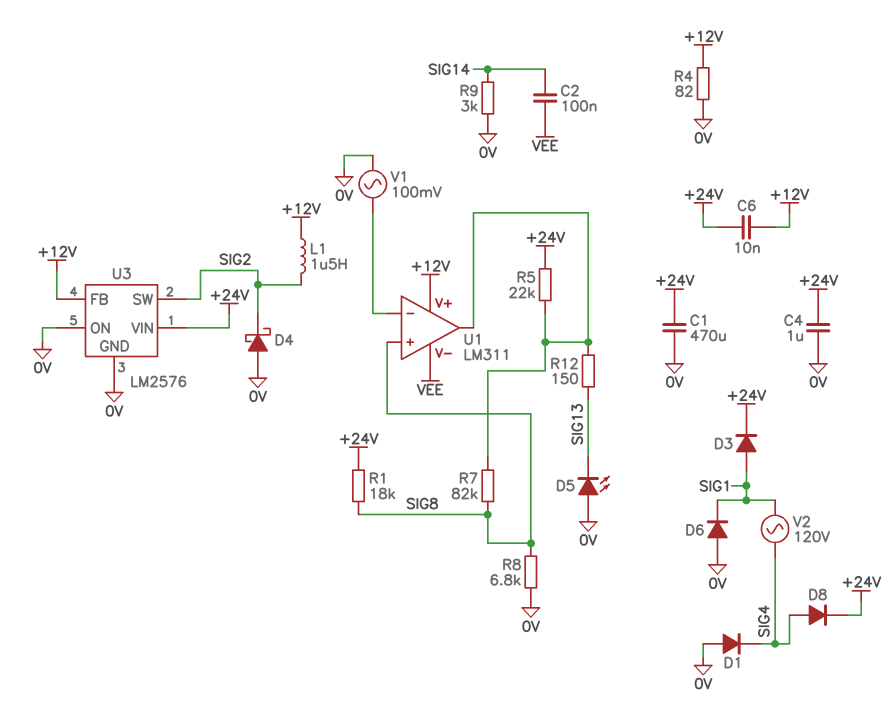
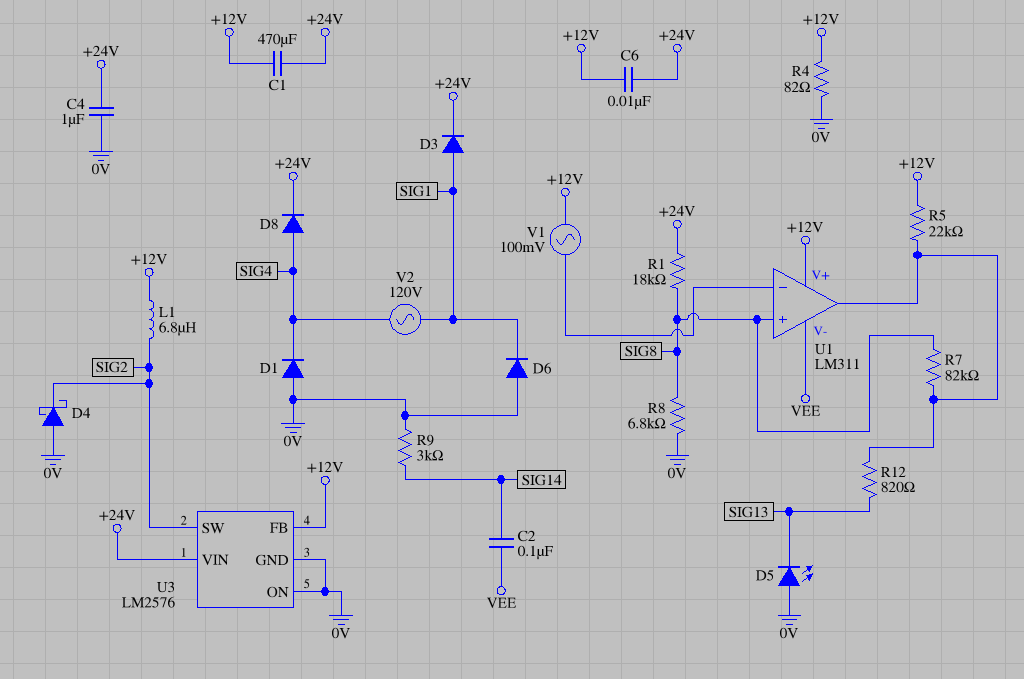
C1: 470uF (+24V, 0V) -> 470uF (+12V, +24V)
L1: 1.5uH (+12V, SIG2) -> 6.8uH (+12V, SIG2)
R5: 22k (+24V, U1/out) -> 22k (+12V, U1/out)
R12: 150 (SIG13, U1/out) -> 820 (SIG13, U1/out)
V1: AC 100mV (0V, U1/in-) -> AC 100mV (+12V, U1/in-)

